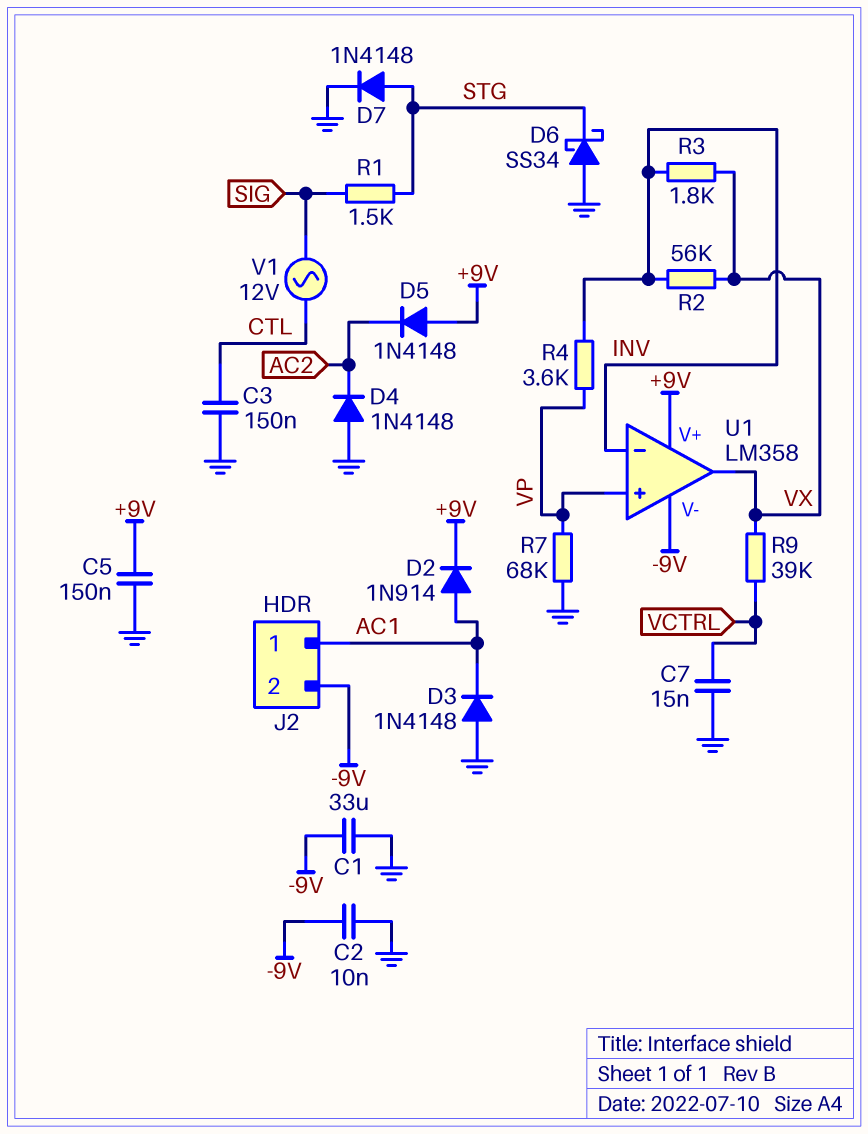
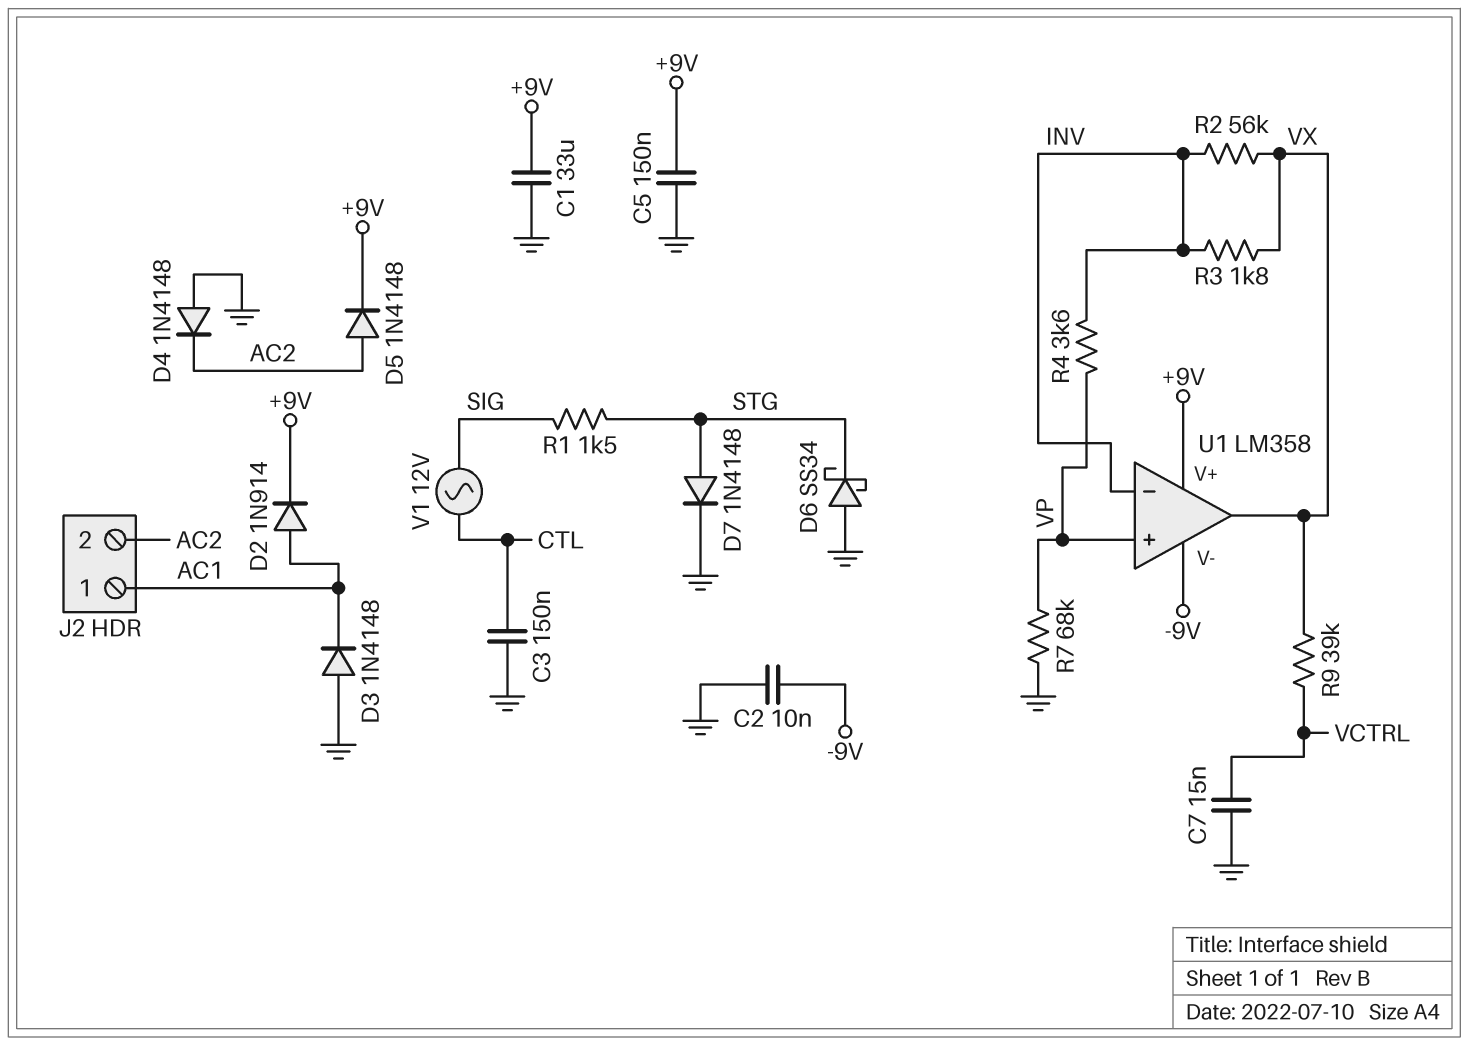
C1: 33uF (-9V, GND) -> 33uF (+9V, GND)
D5: diode 1N4148 (A +9V, K AC2) -> diode 1N4148 (A AC2, K +9V)
J2 pin 2: -9V -> AC2

